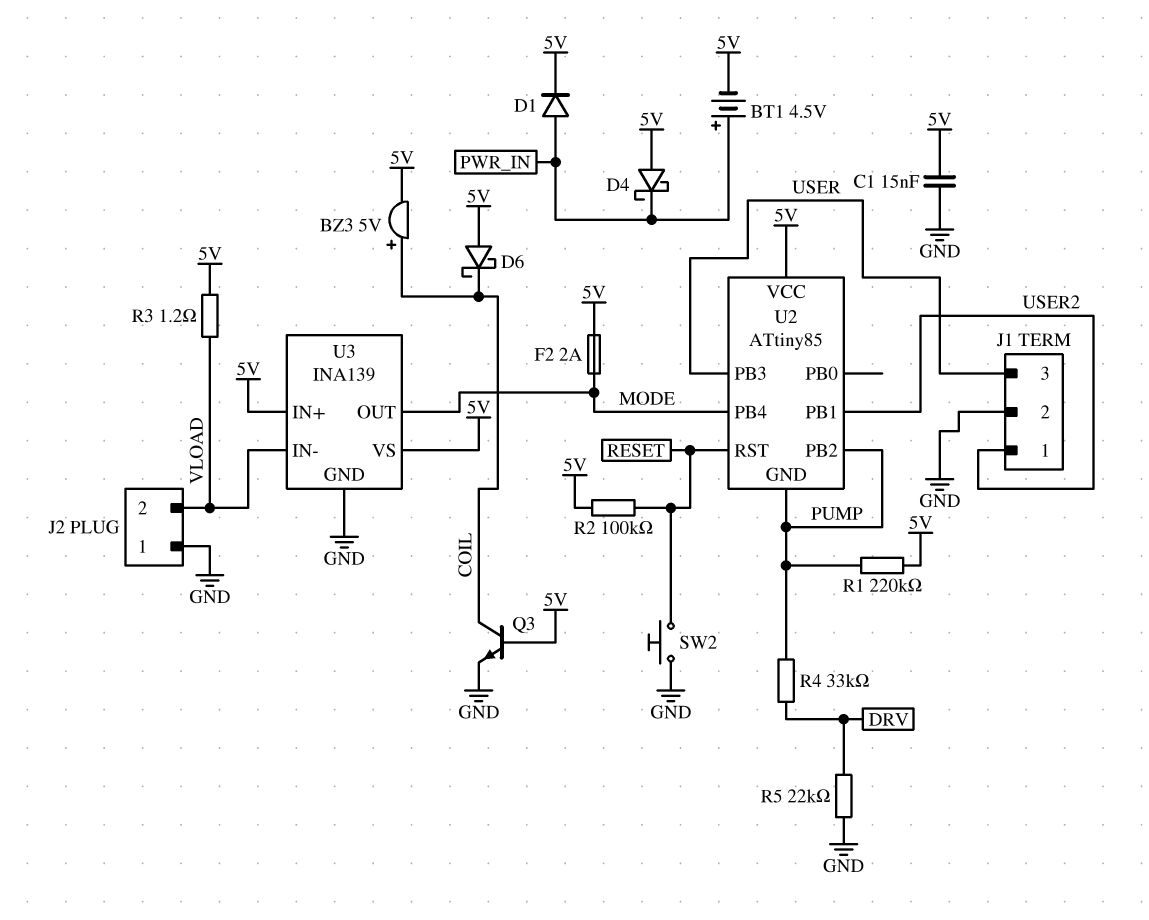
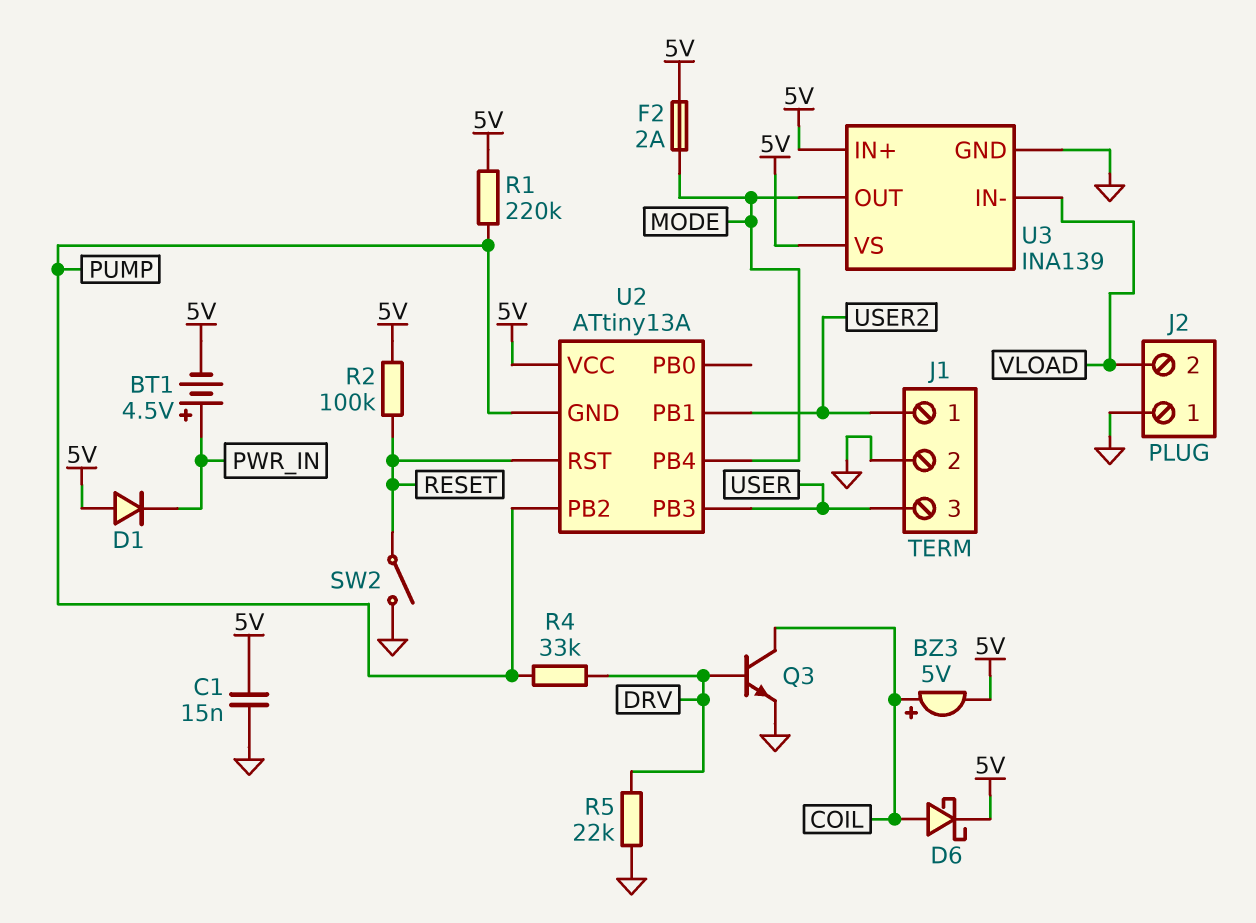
D1: diode (A PWR_IN, K 5V) -> diode (A 5V, K PWR_IN)
D4: schottky (A 5V, K PWR_IN) -> none
D6: schottky (A 5V, K COIL) -> schottky (A COIL, K 5V)
Q3: NPN (B 5V, C COIL, E GND) -> NPN (B DRV, C COIL, E GND)
R3: 1.2 (5V, VLOAD) -> none
SW2: button (GND, RESET) -> switch (GND, RESET)
U2: ATtiny85 -> ATtiny13A

